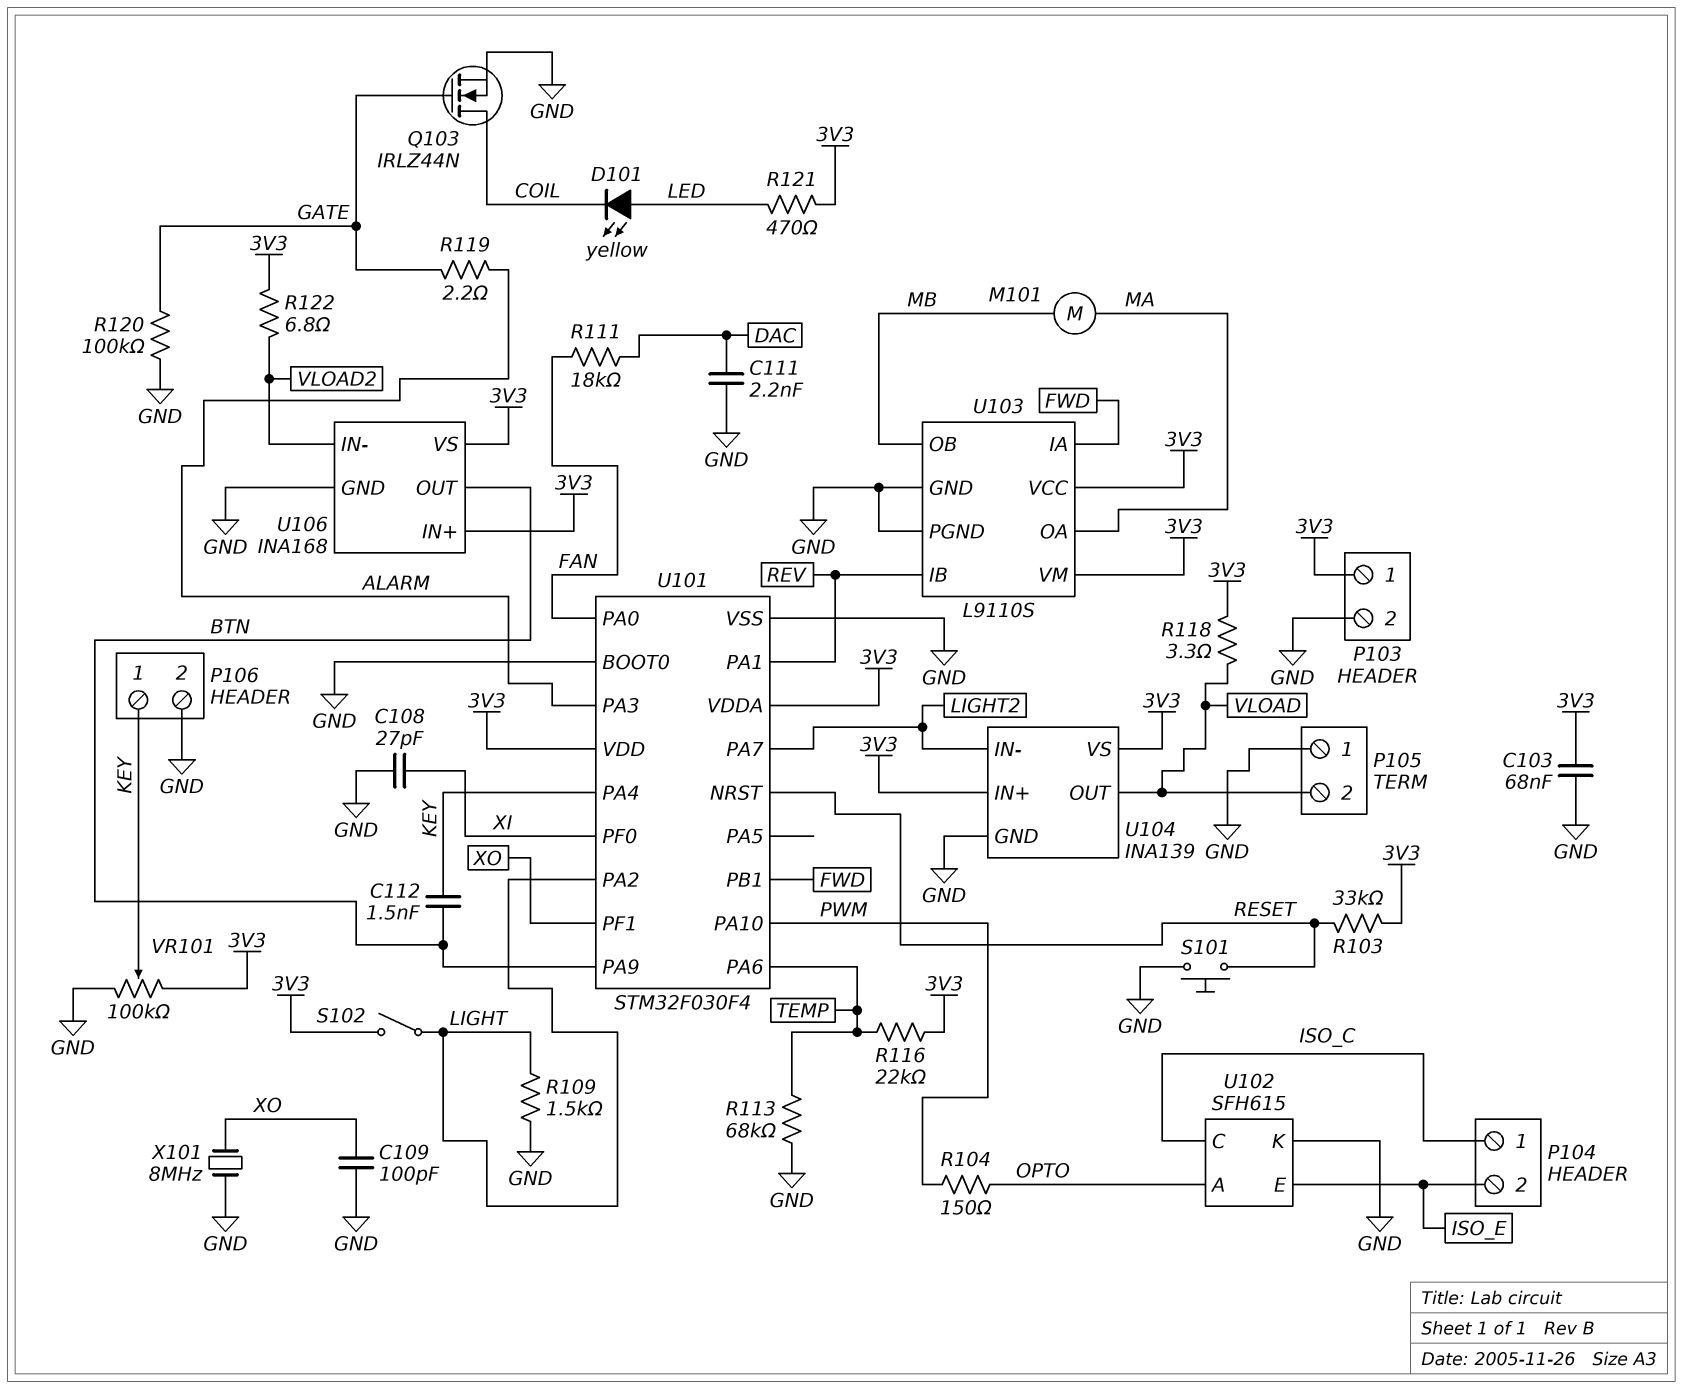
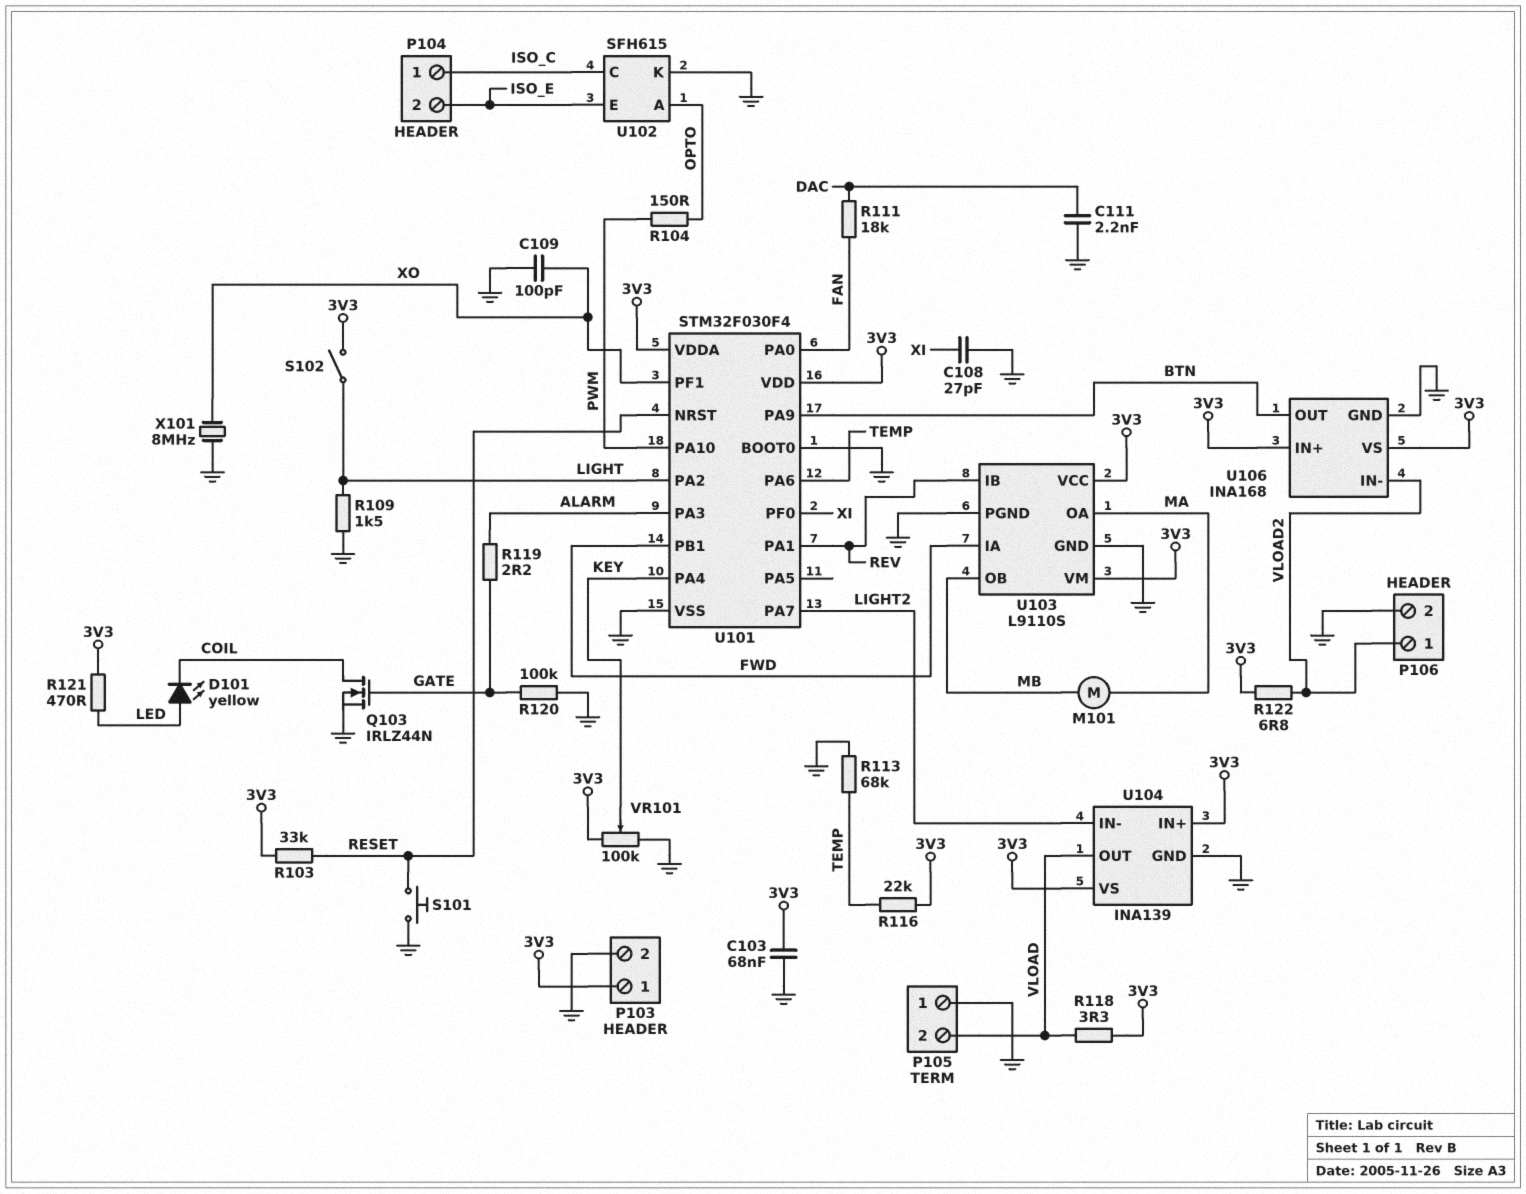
C112: 1.5nF (BTN, KEY) -> none
P106 pin 1: KEY -> VLOAD2

